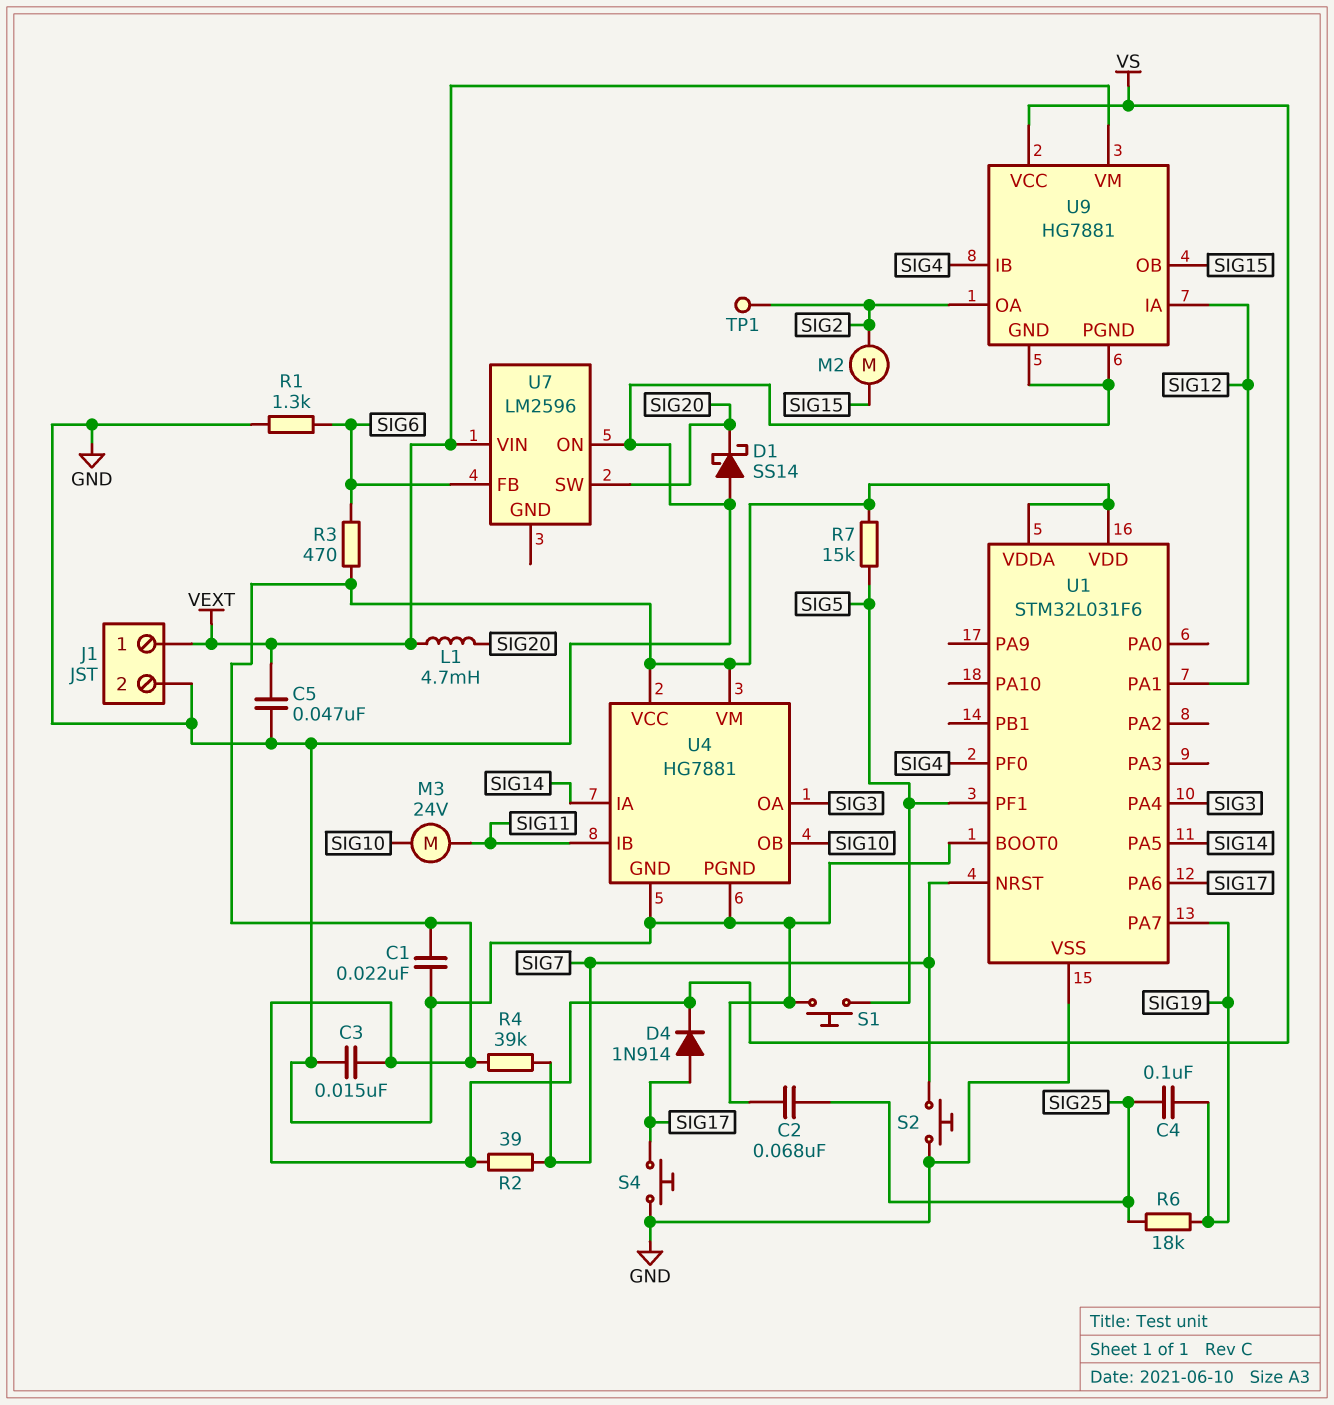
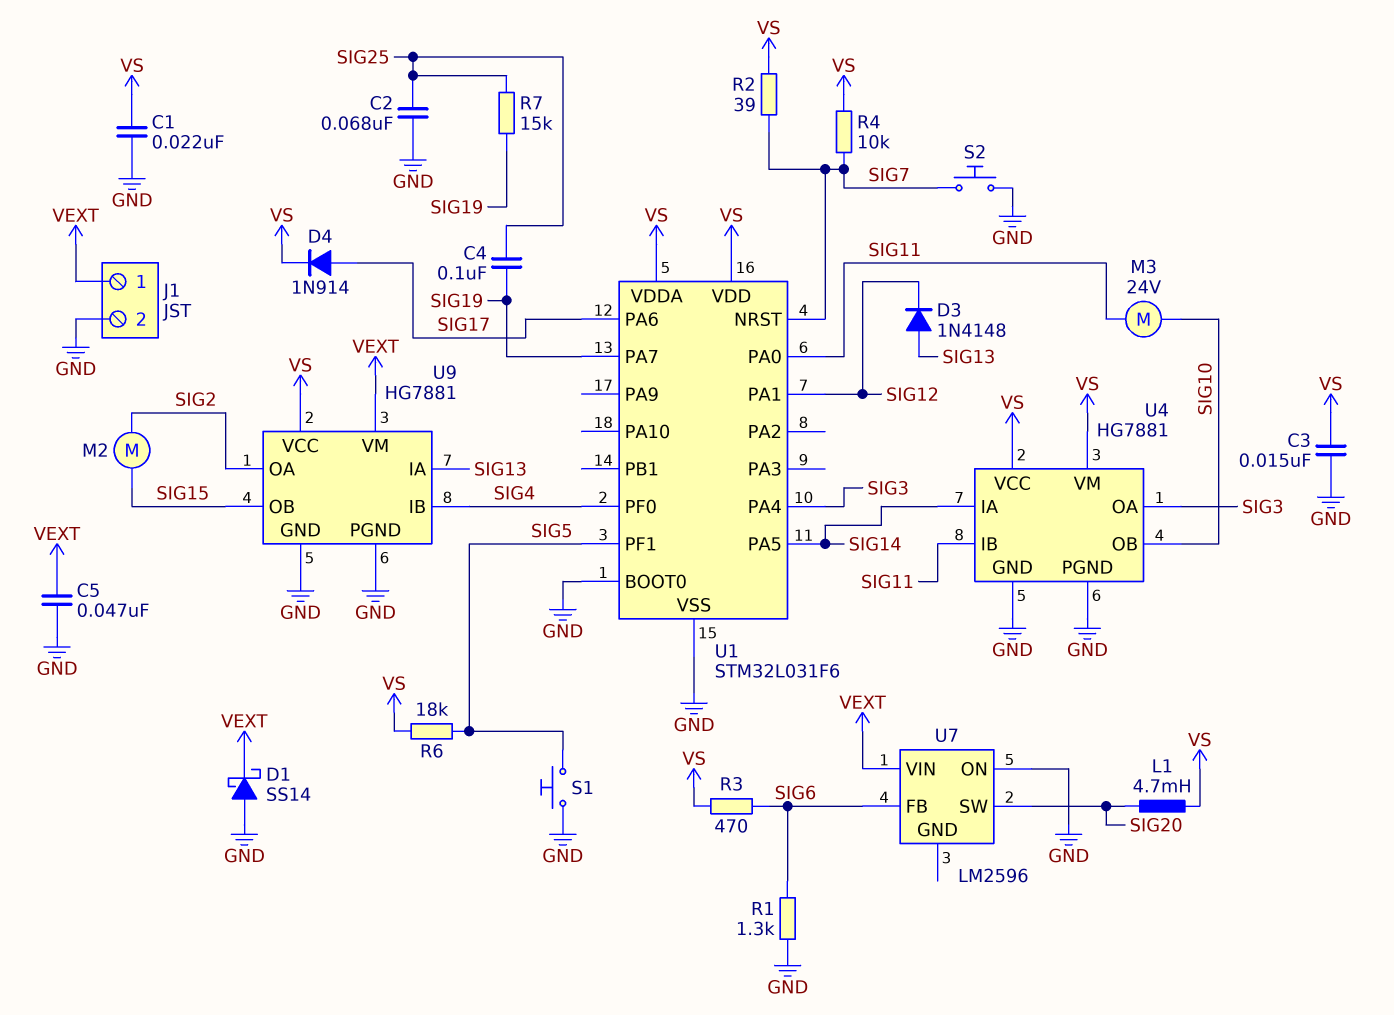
D1: schottky SS14 (A GND, K SIG20) -> schottky SS14 (A GND, K VEXT)
D3: none -> diode 1N4148 (A SIG13, K SIG12)
L1: 4.7mH (SIG20, VEXT) -> 4.7mH (SIG20, VS)
R4: 39k (SIG7, VS) -> 10k (SIG7, VS)
R6: 18k (SIG19, SIG25) -> 18k (SIG5, VS)
R7: 15k (SIG5, VS) -> 15k (SIG19, SIG25)
S4: button (GND, SIG17) -> none
TP1: test point (SIG2) -> none
U1 pin PA0: none -> SIG11
U9 pin IA: SIG12 -> SIG13

